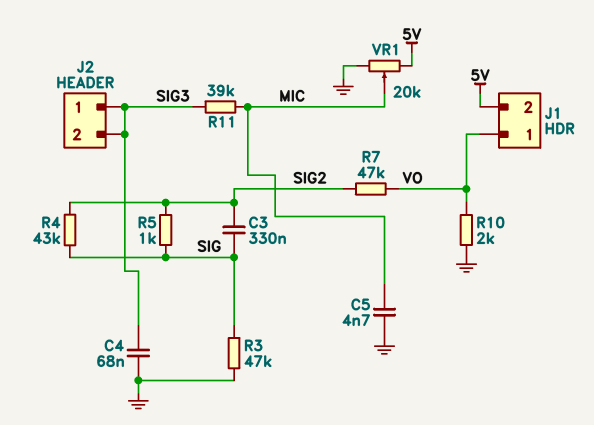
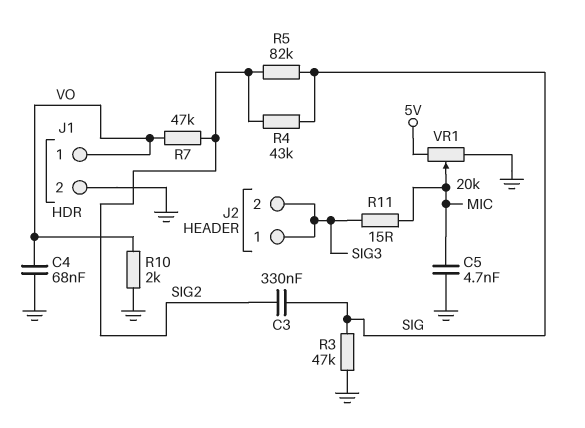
C4: 68nF (GND, SIG3) -> 68nF (GND, VO)
J1 pin 2: 5V -> GND
R5: 1k (SIG, SIG2) -> 82k (SIG, SIG2)
R11: 39k (MIC, SIG3) -> 15 (MIC, SIG3)

